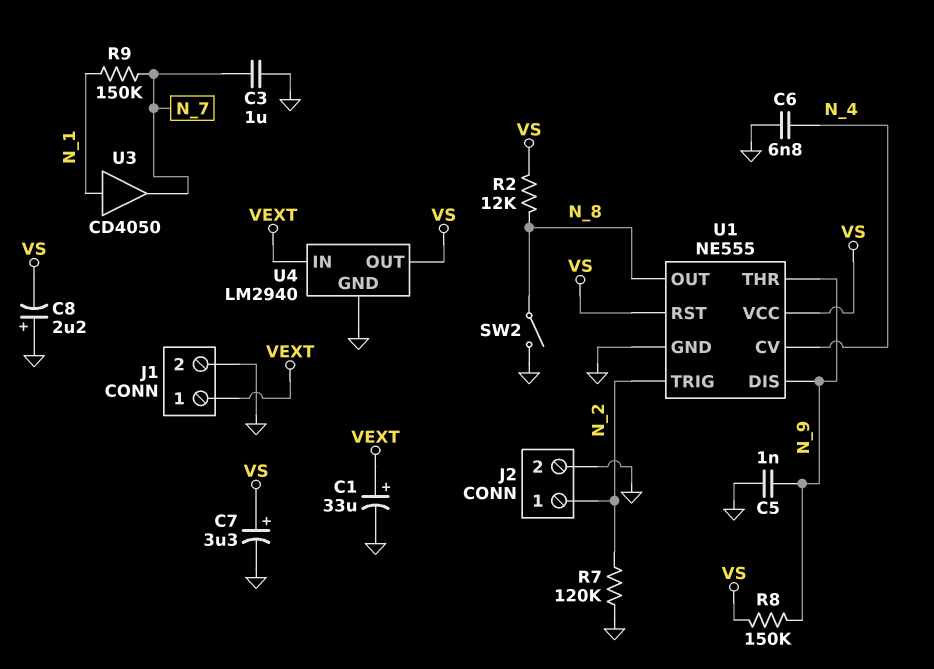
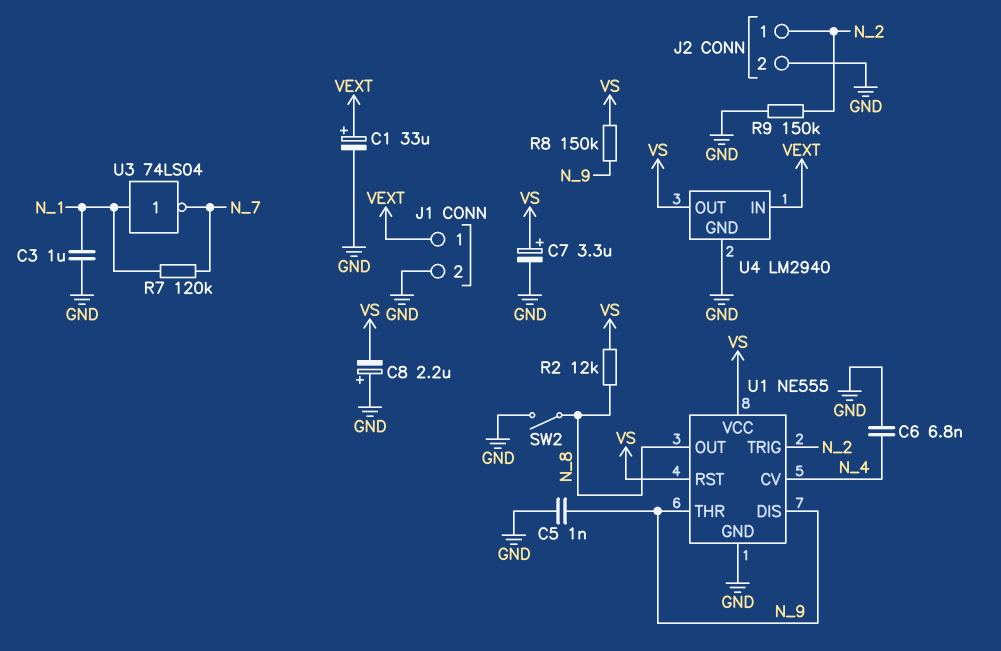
C3: 1uF (GND, N_7) -> 1uF (GND, N_1)
R7: 120k (GND, N_2) -> 120k (N_1, N_7)
R9: 150k (N_1, N_7) -> 150k (GND, N_2)
U3: buffer CD4050 (in N_1, out N_7) -> NOT 74LS04 (in N_1, out N_7)

